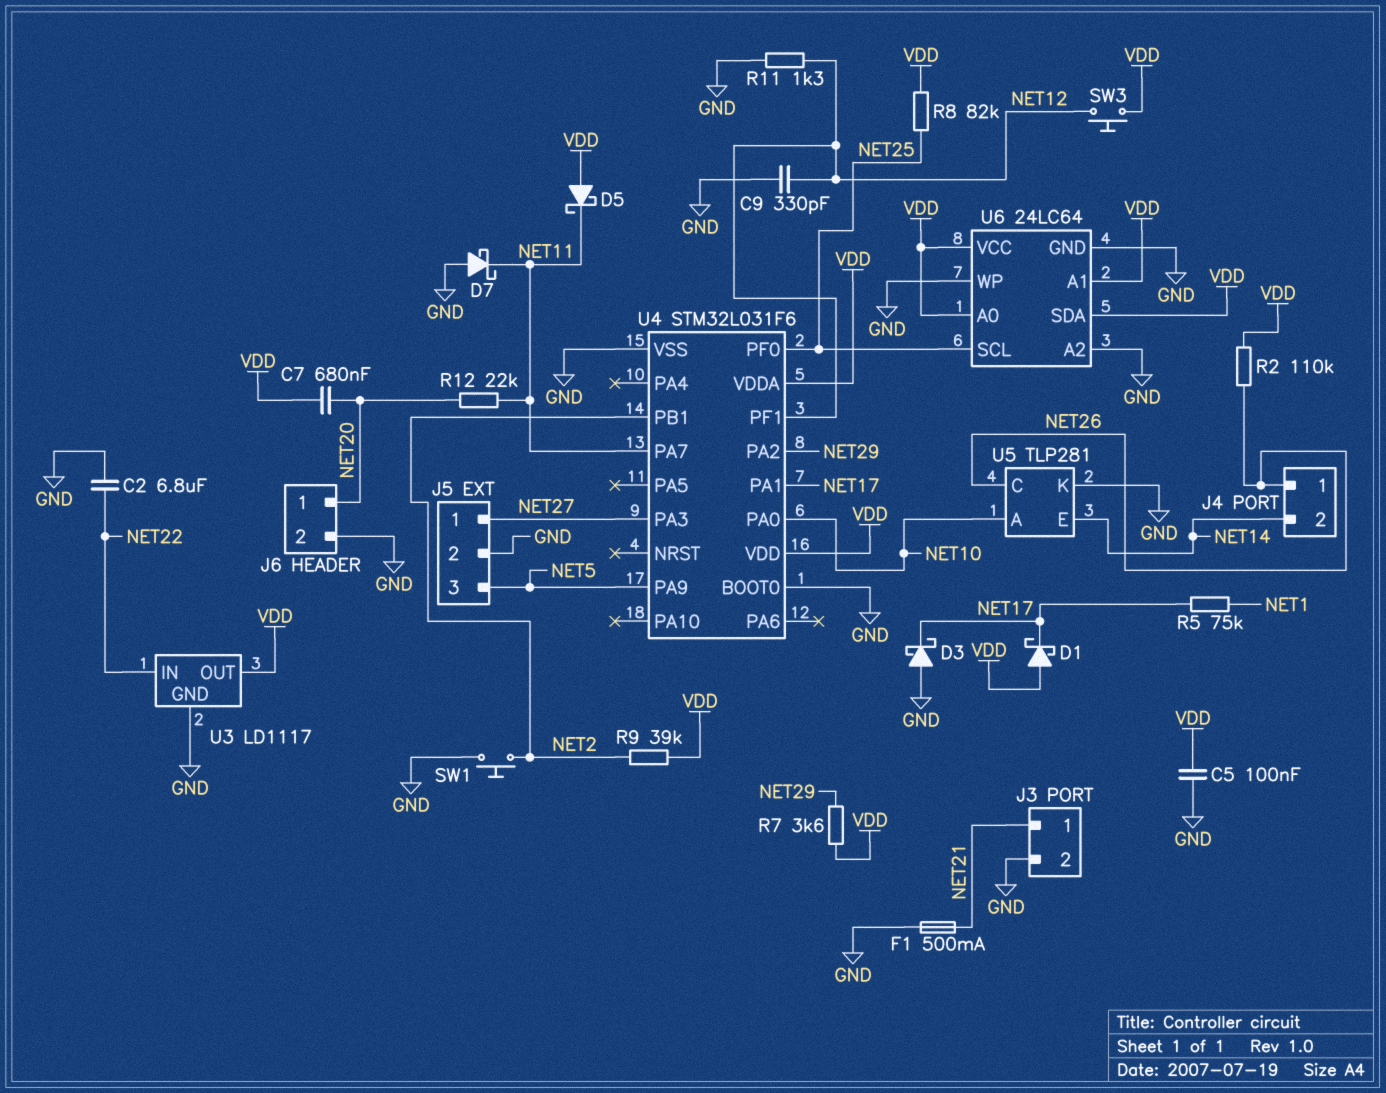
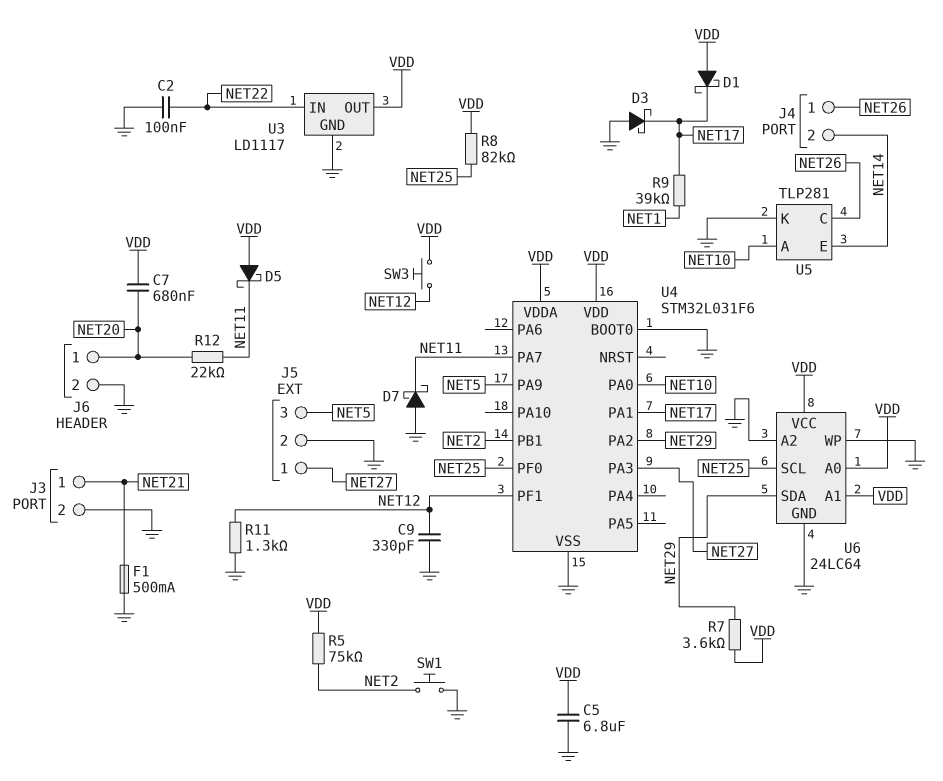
C2: 6.8uF (GND, NET22) -> 100nF (GND, NET22)
C5: 100nF (GND, VDD) -> 6.8uF (GND, VDD)
R2: 110k (NET26, VDD) -> none
R5: 75k (NET1, NET17) -> 75k (NET2, VDD)
R9: 39k (NET2, VDD) -> 39k (NET1, NET17)
U6 pin SDA: VDD -> NET29

